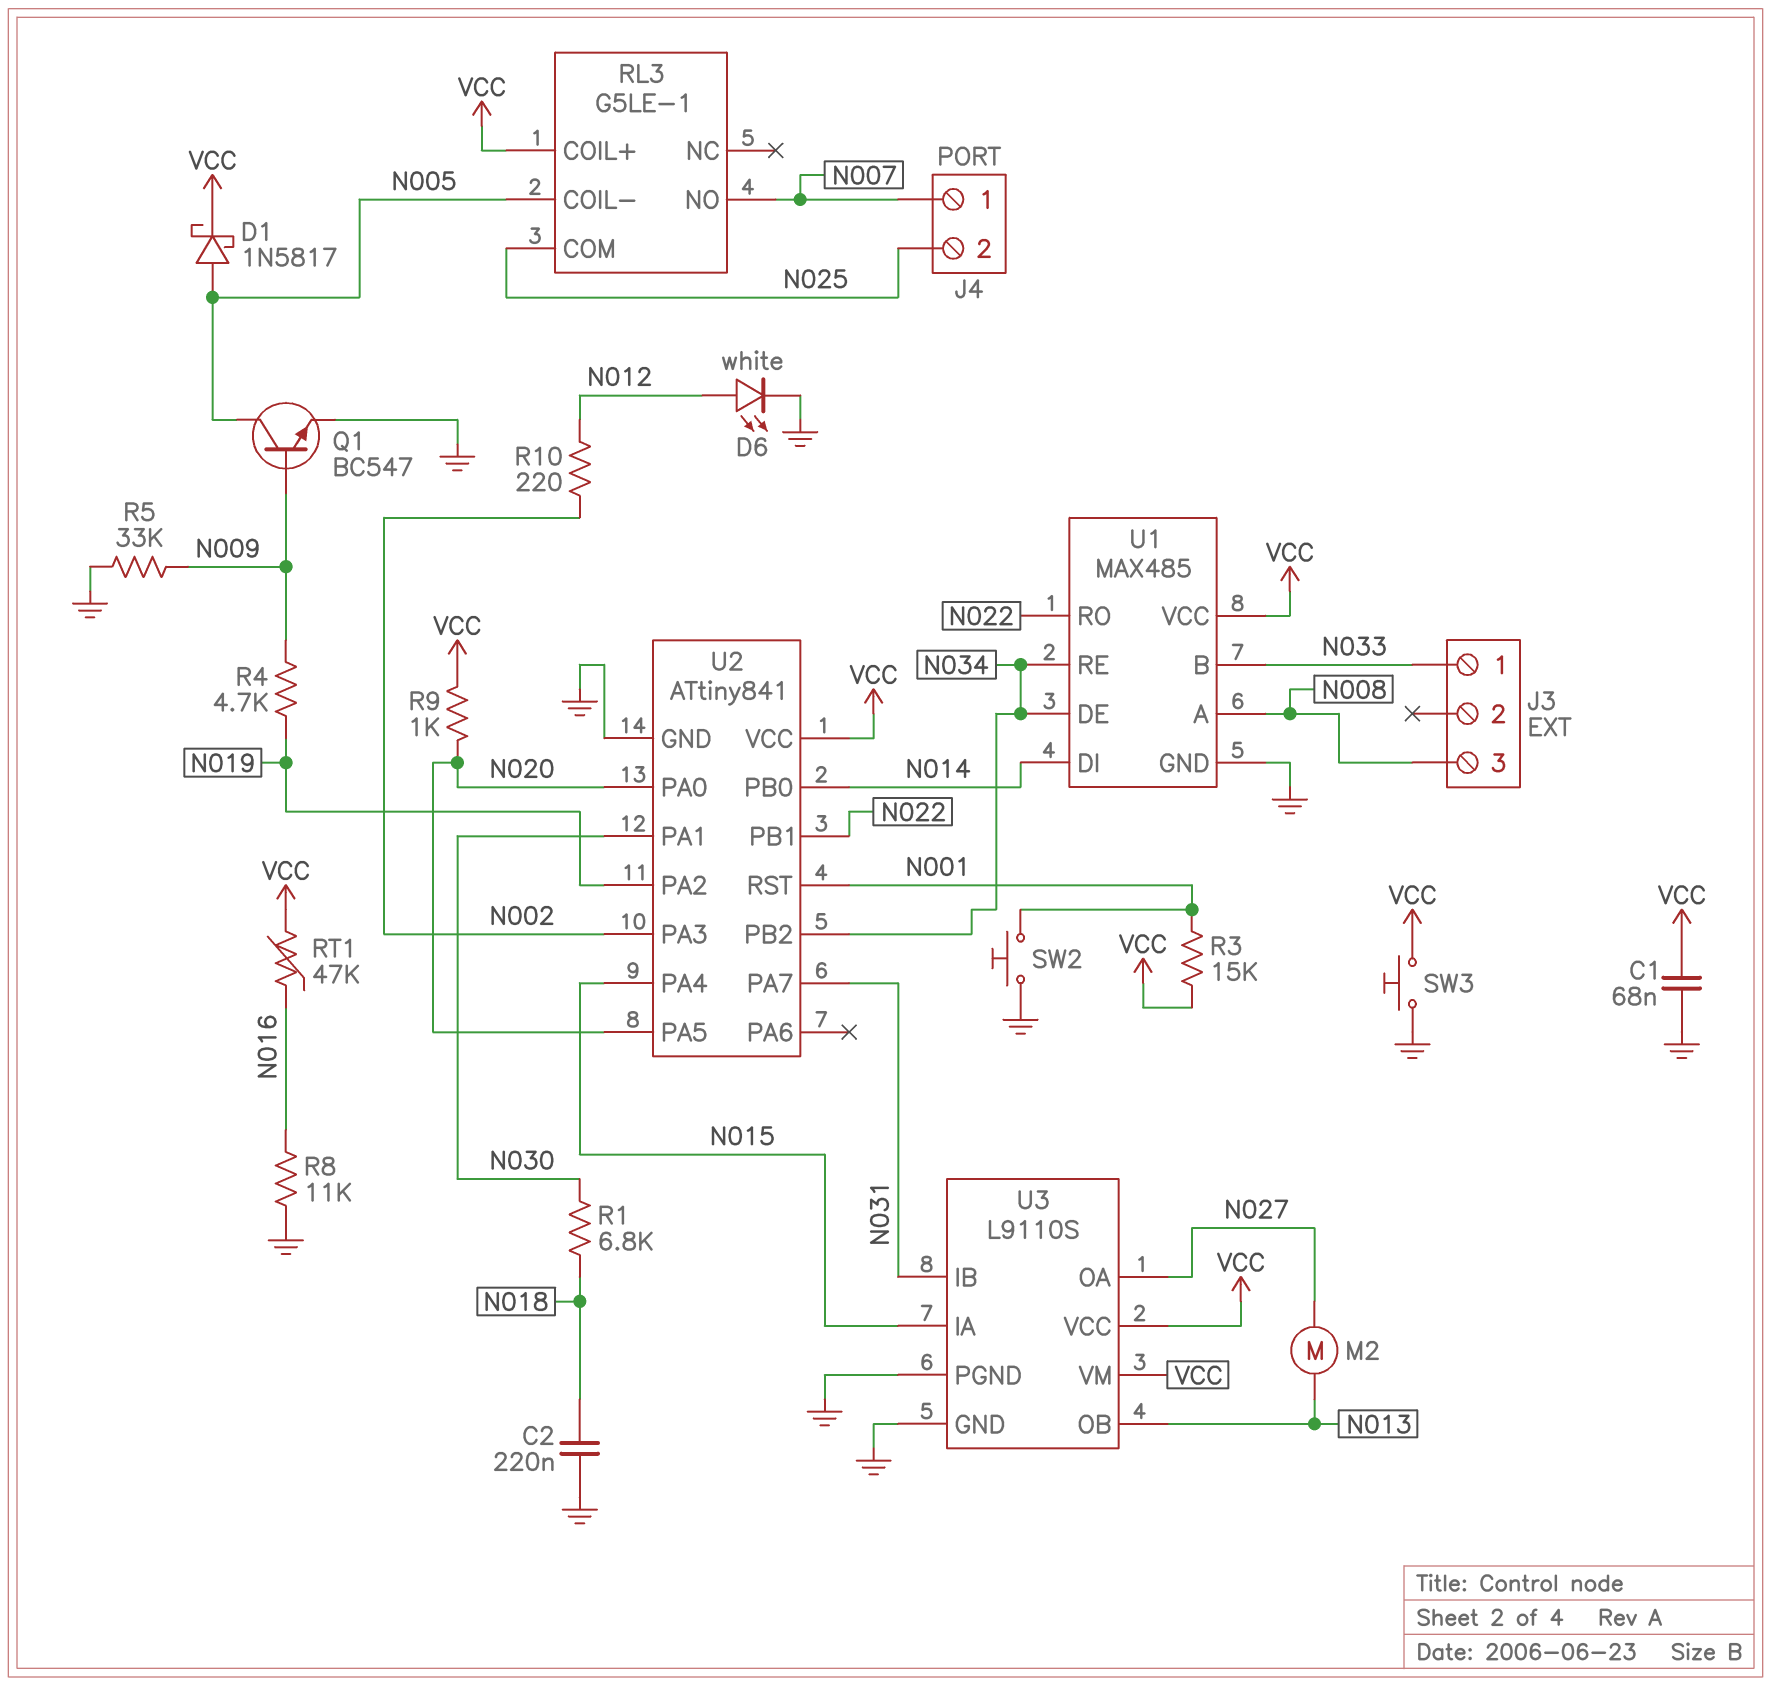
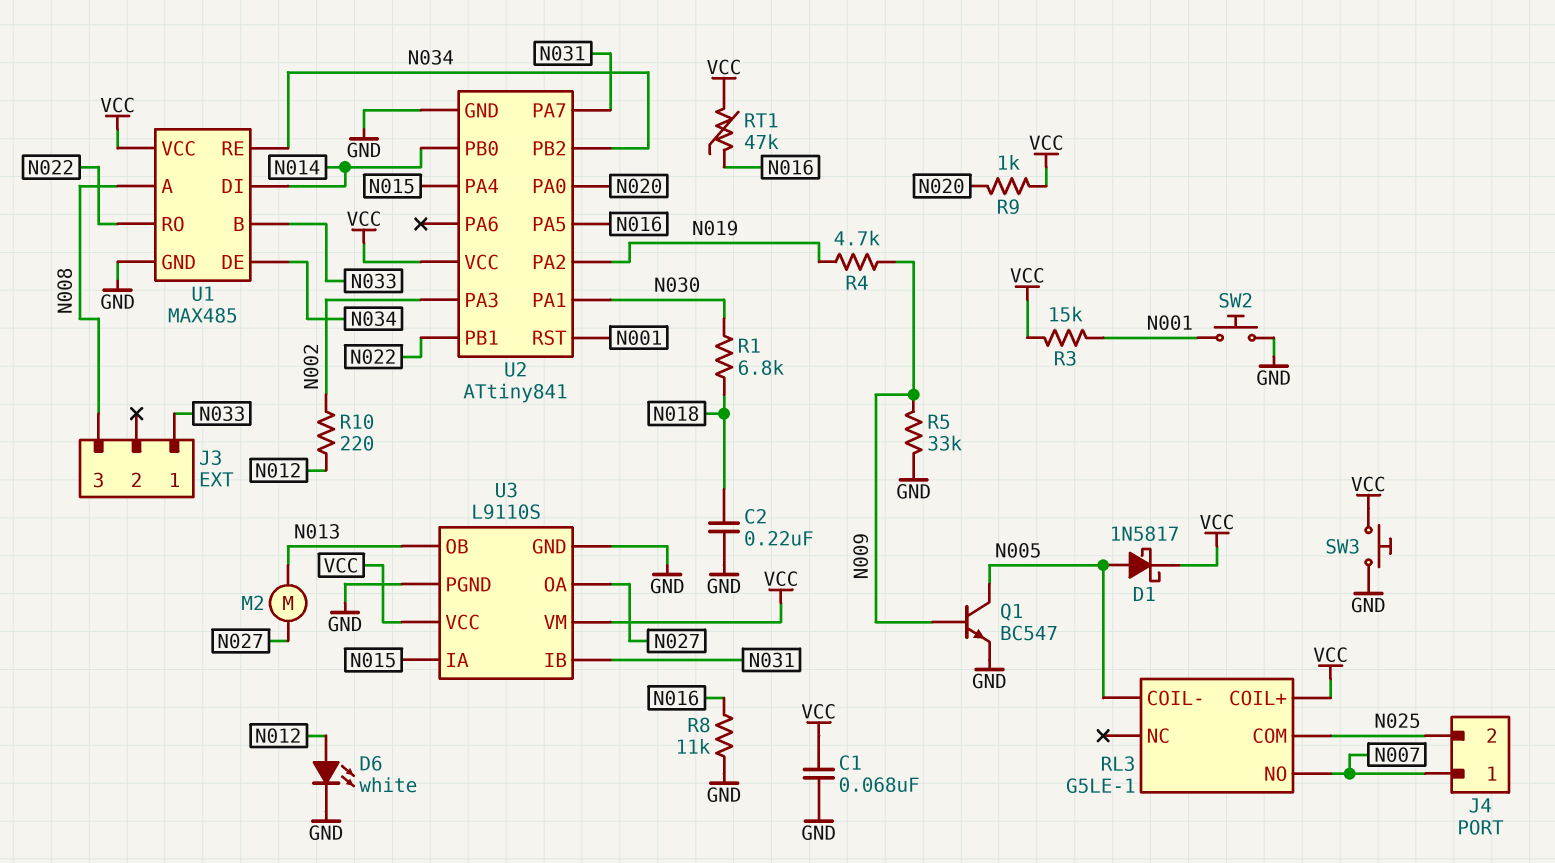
U2 pin PA5: N020 -> N016

